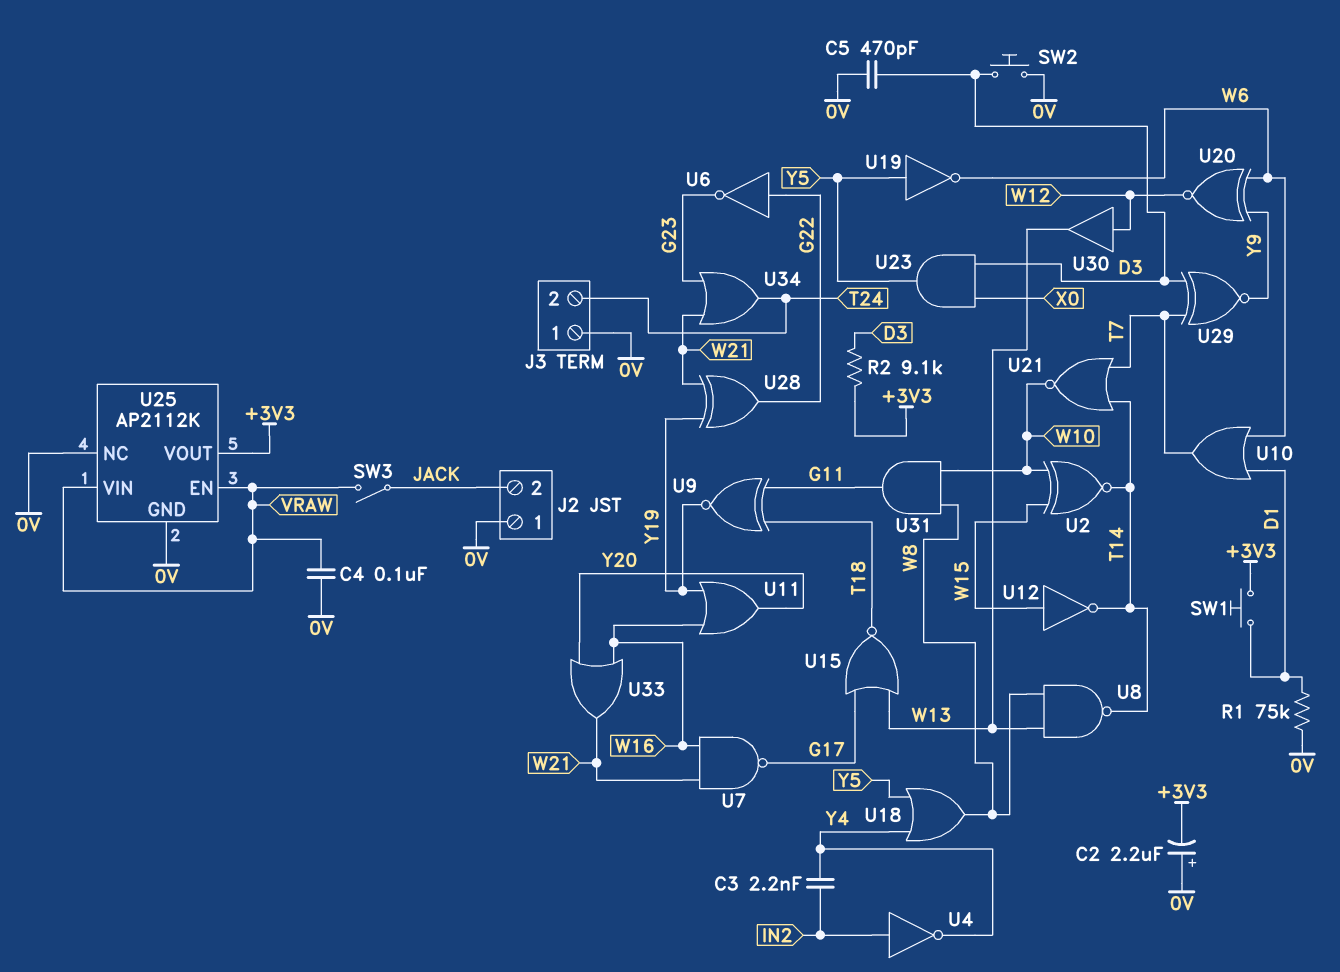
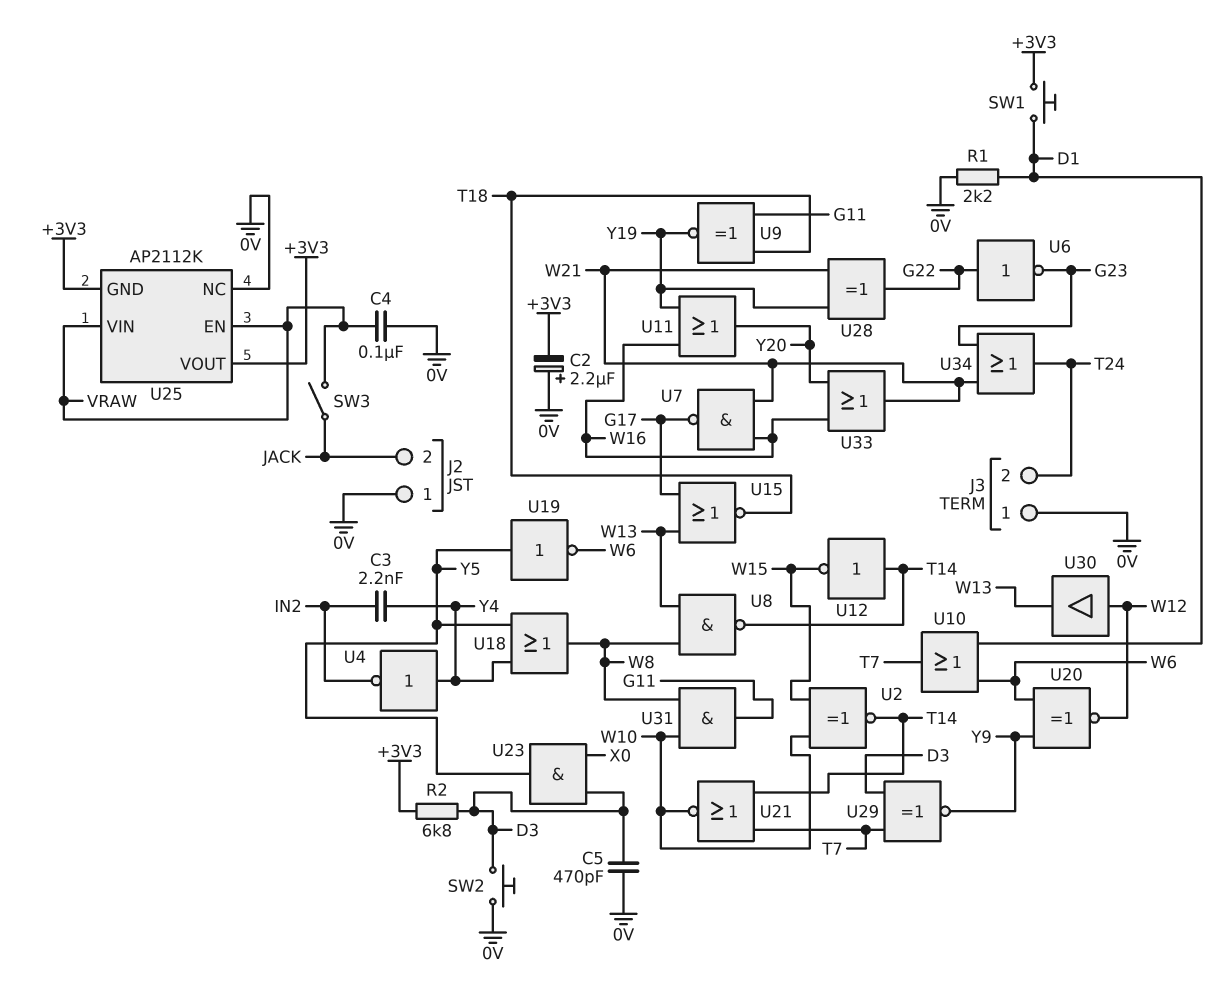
R1: 75k (0V, D1) -> 2.2k (0V, D1)
R2: 9.1k (+3V3, D3) -> 6.8k (+3V3, D3)
U4: NOT (in IN2, out Y4) -> NOT (in Y4, out IN2)
U12: NOT (in W15, out T14) -> NOT (in T14, out W15)
U25 pin GND: 0V -> +3V3

